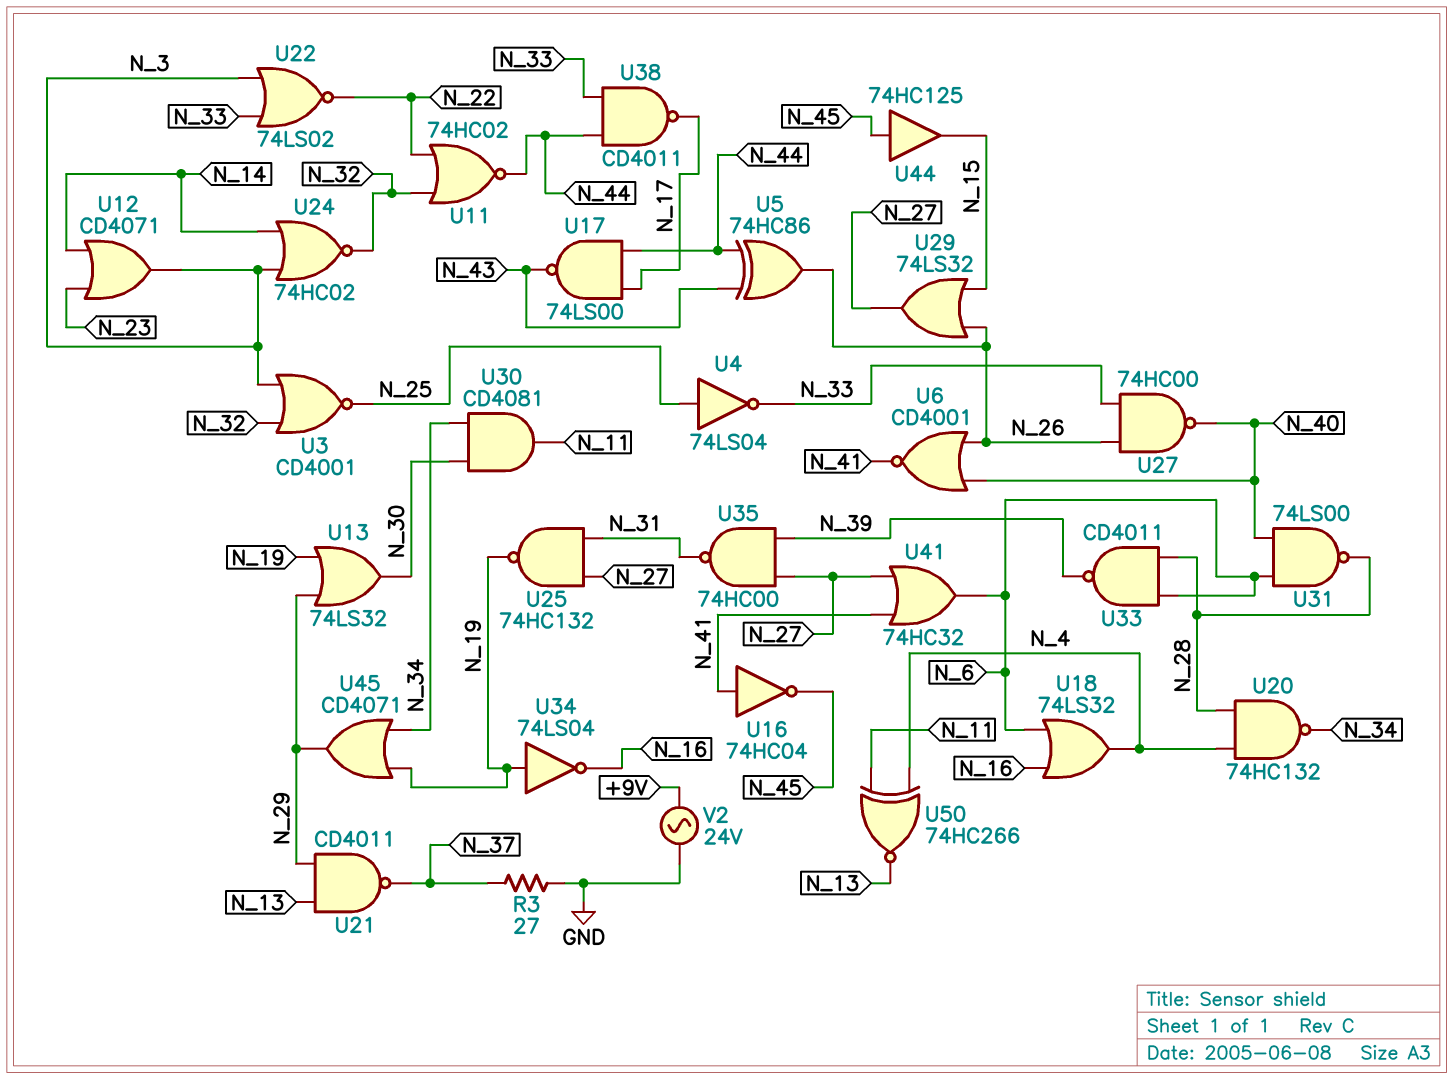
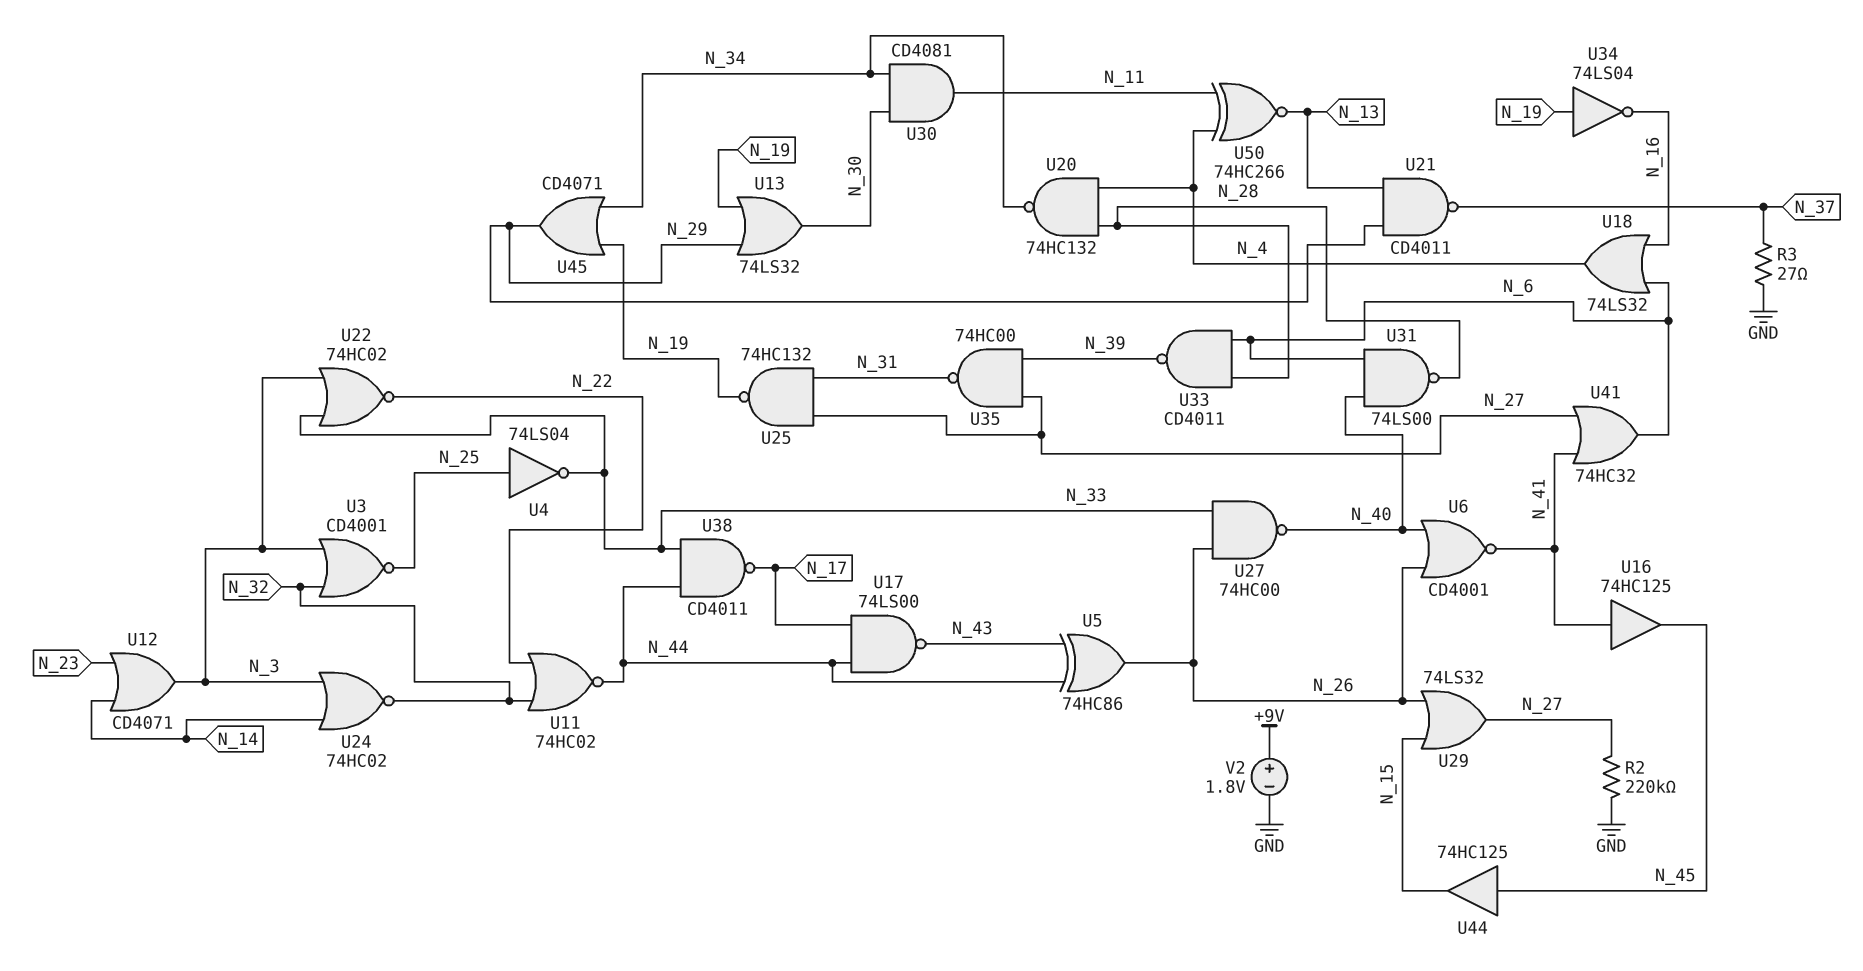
R2: none -> 220k (GND, N_27)
U16: NOT 74HC04 (in N_41, out N_45) -> buffer 74HC125 (in N_41, out N_45)
U22: NOR 74LS02 (in N_3, in N_33, out N_22) -> NOR 74HC02 (in N_3, in N_33, out N_22)
V2: AC 24V (+9V, GND) -> 1.8V (plus +9V, minus GND)

